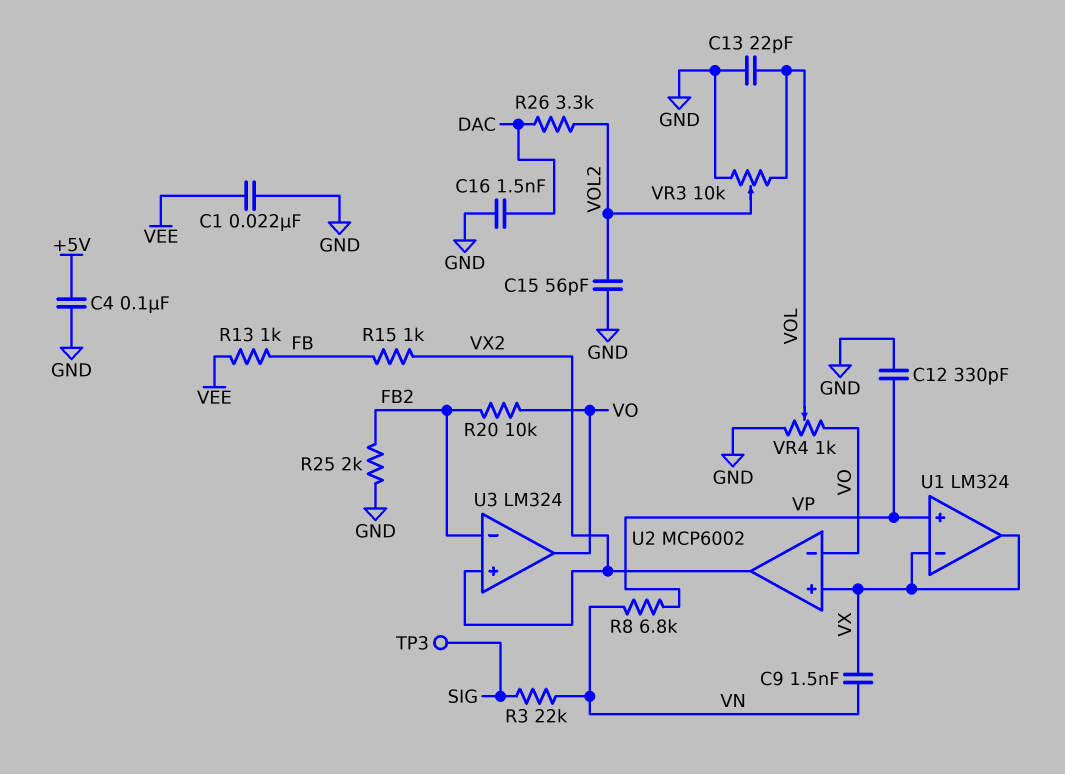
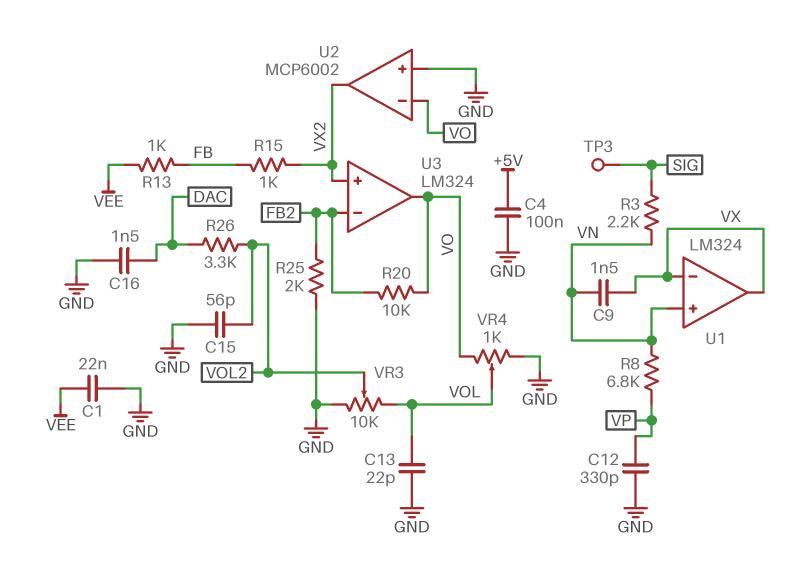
R3: 22k (SIG, VN) -> 2.2k (SIG, VN)
U1 pin in+: VP -> VN
U2 pin in+: VX -> GND

